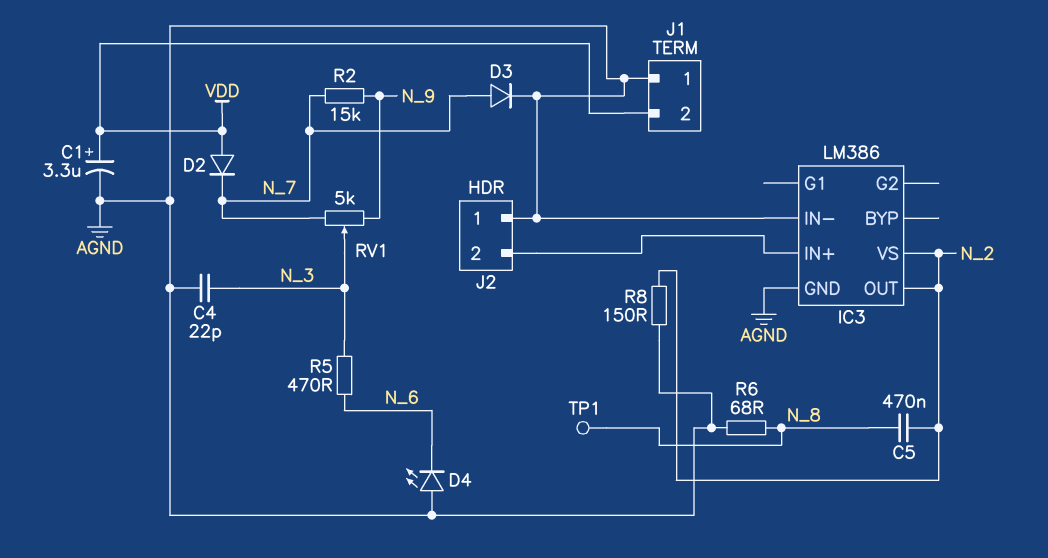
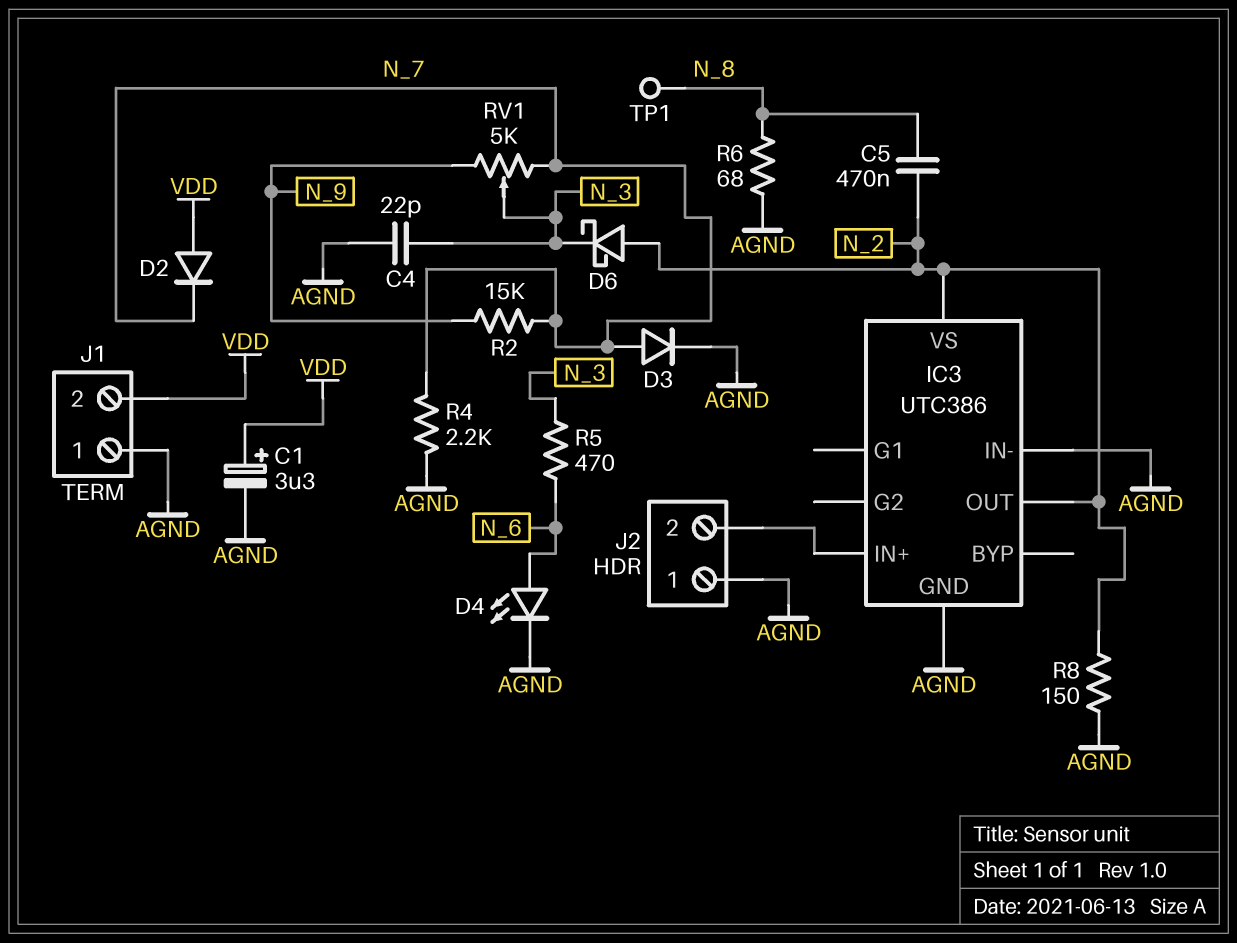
D4: LED (A AGND, K N_6) -> LED (A N_6, K AGND)
D6: none -> schottky (A N_2, K N_3)
IC3: LM386 -> UTC386
R4: none -> 2.2k (AGND, N_7)

